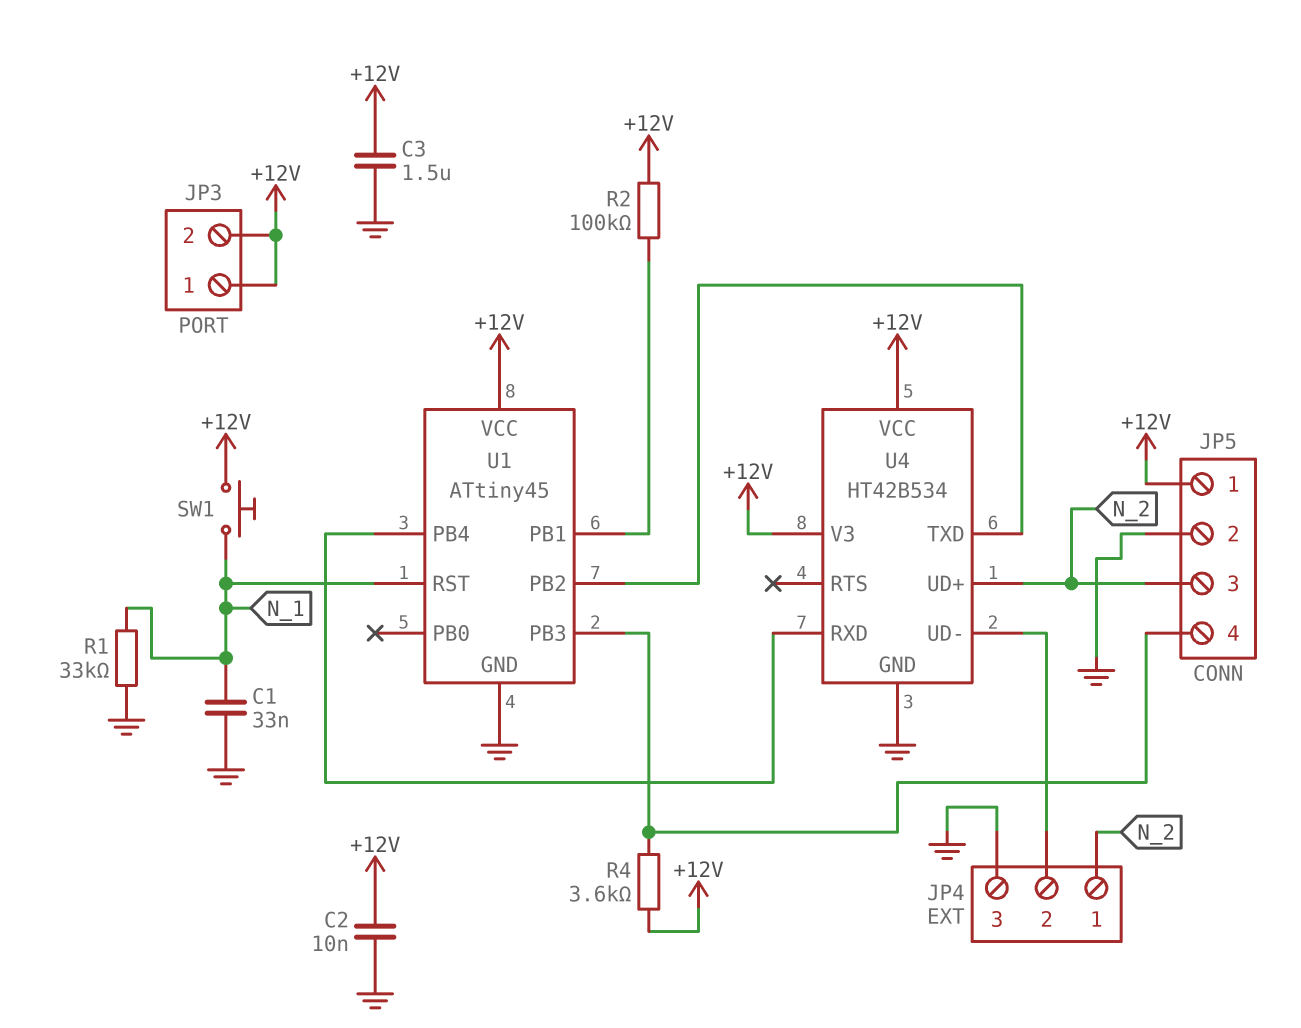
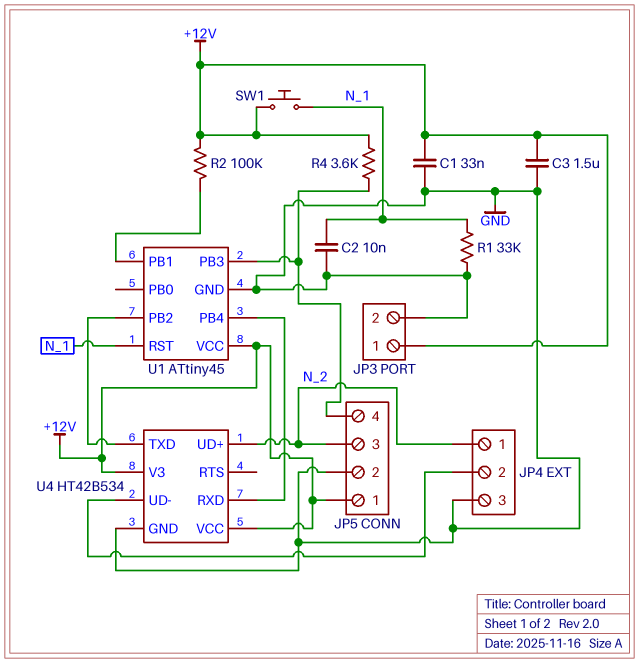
C1: 33nF (GND, N_1) -> 33nF (+12V, GND)
C2: 10nF (+12V, GND) -> 10nF (GND, N_1)
JP3 pin 2: +12V -> GND

